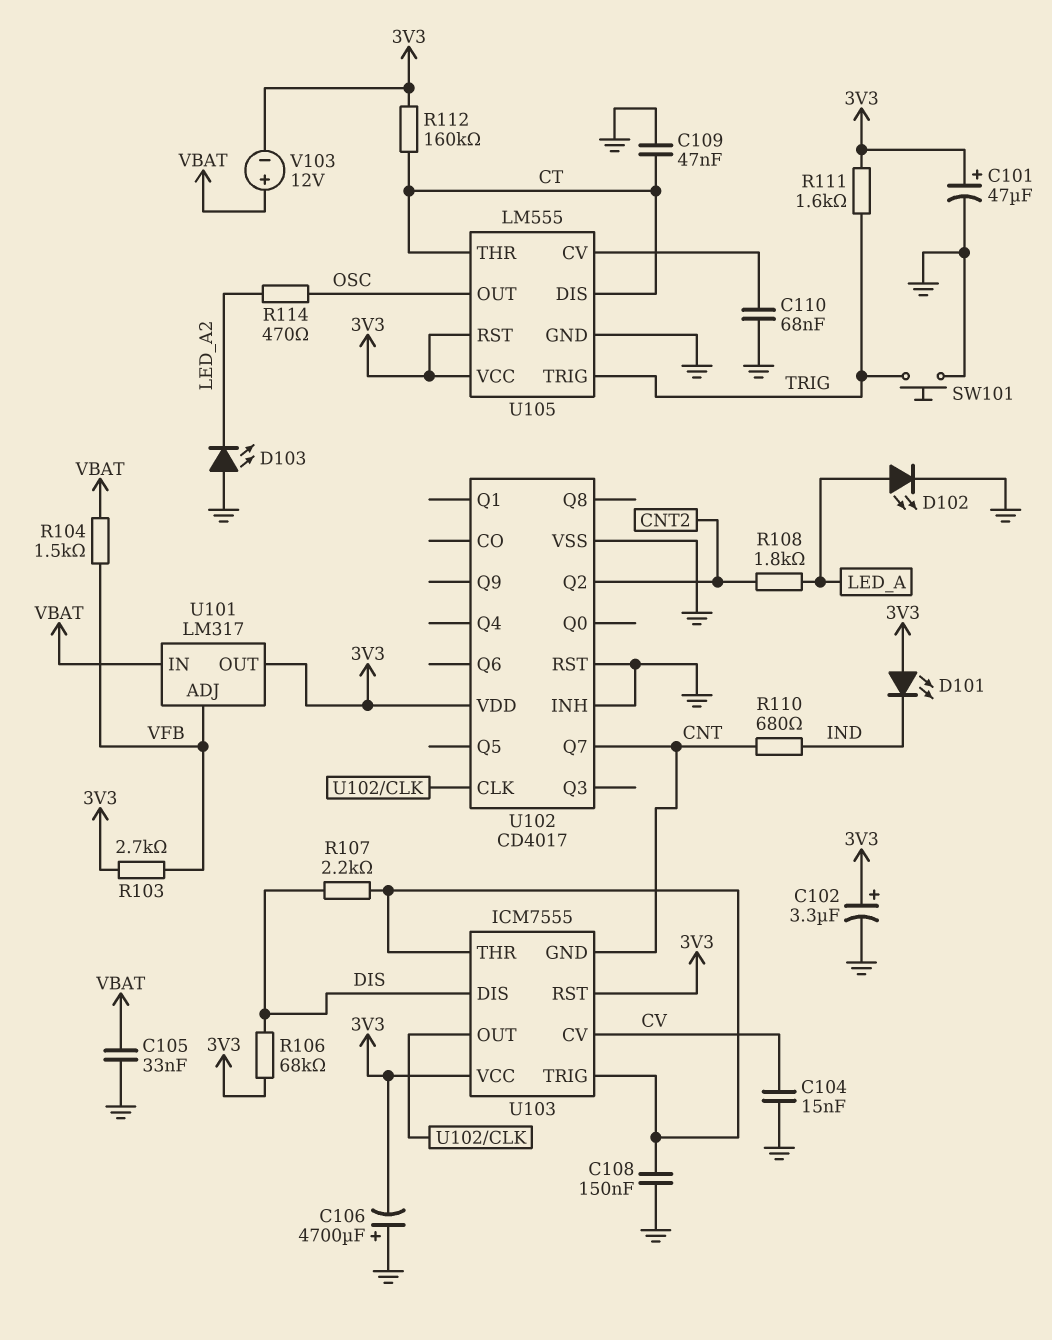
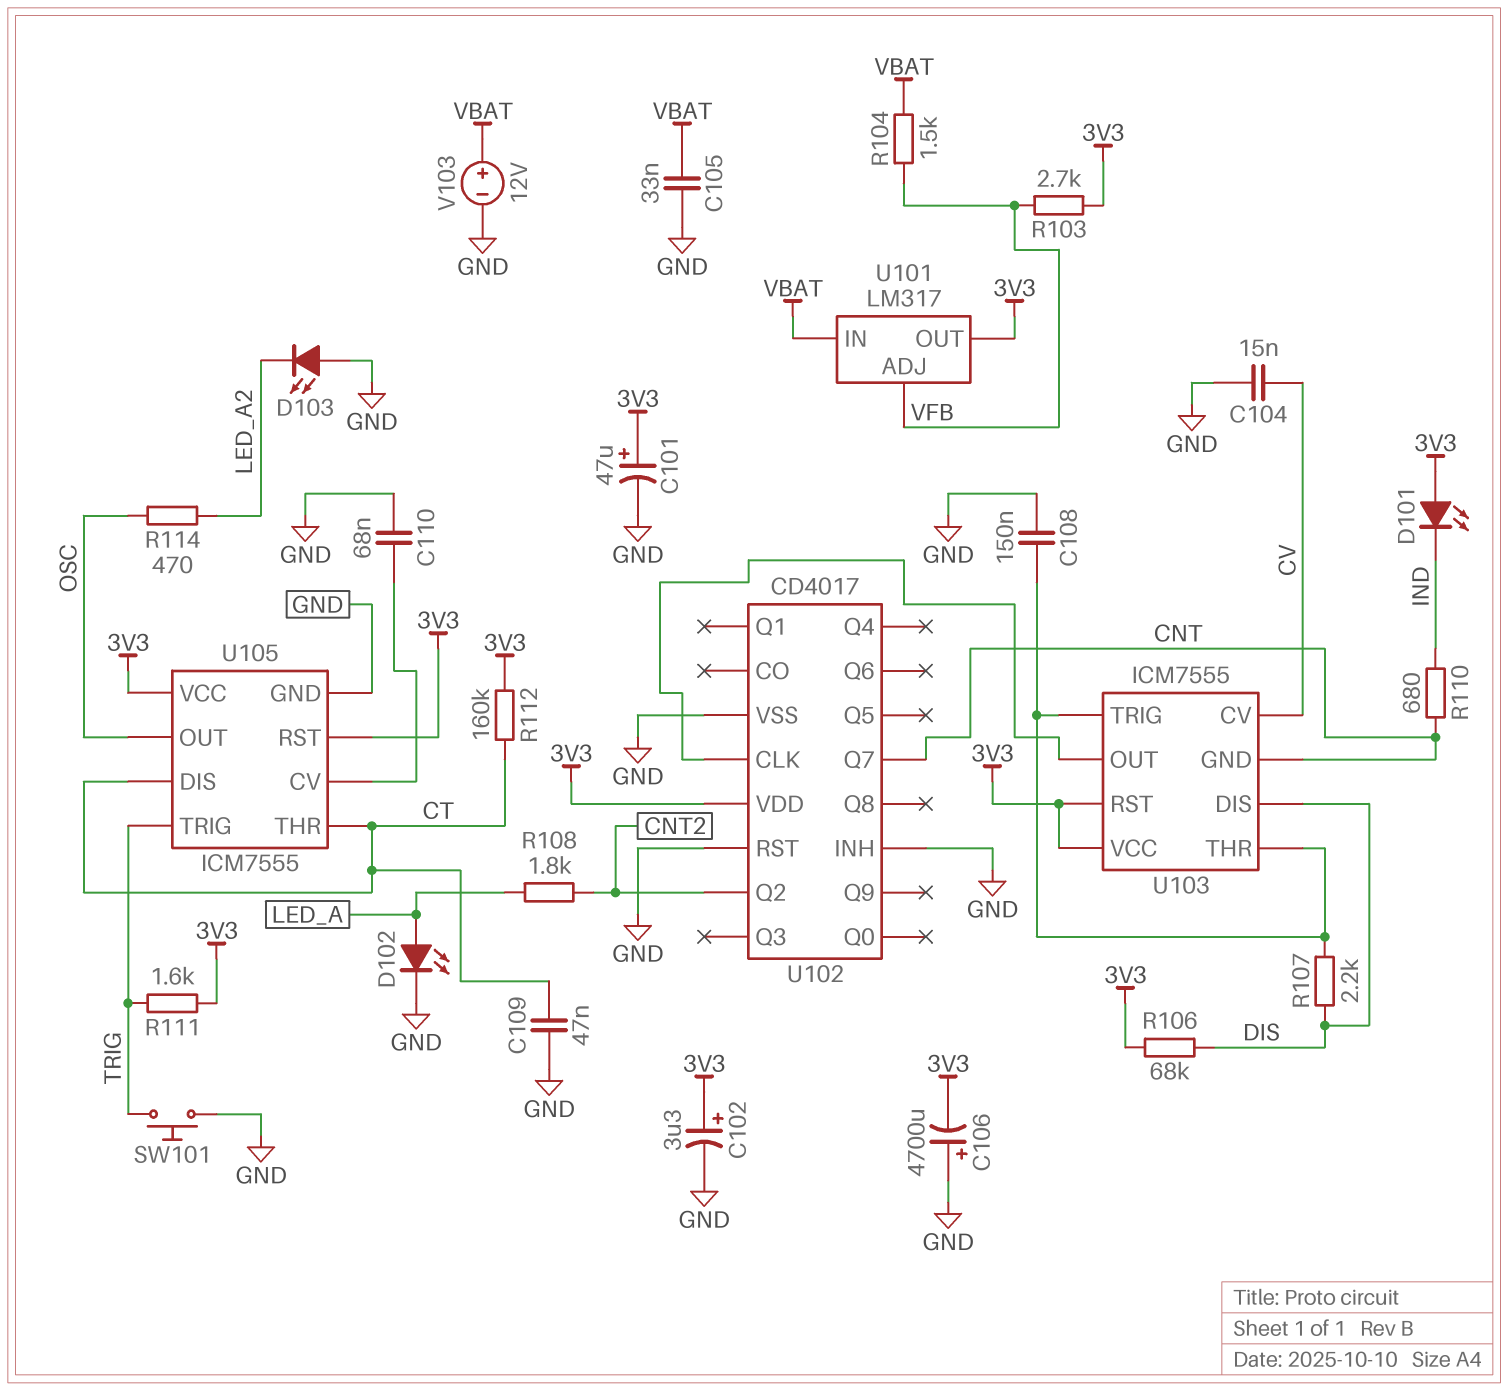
U105: LM555 -> ICM7555
V103: 12V (plus VBAT, minus 3V3) -> 12V (plus VBAT, minus GND)

